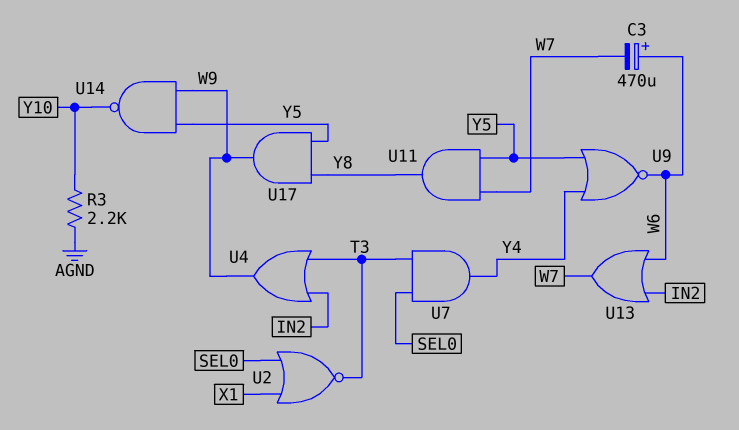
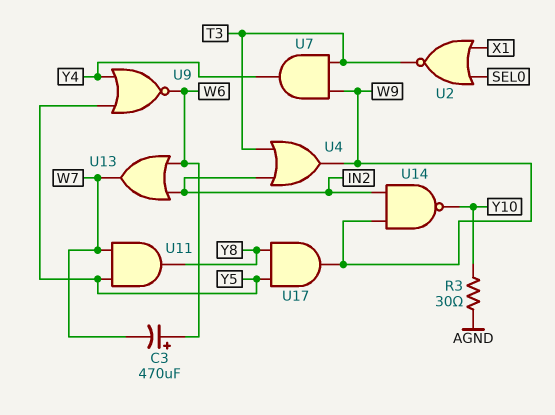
R3: 2.2k (AGND, Y10) -> 30 (AGND, Y10)
U7: AND (in SEL0, in T3, out Y4) -> AND (in T3, in W9, out Y4)
U14: NAND (in W9, in Y5, out Y10) -> NAND (in IN2, in W9, out Y10)

